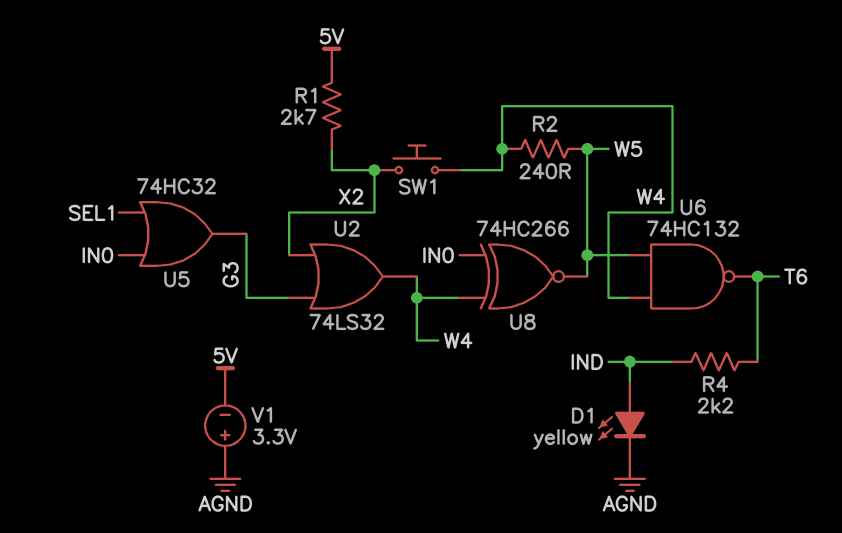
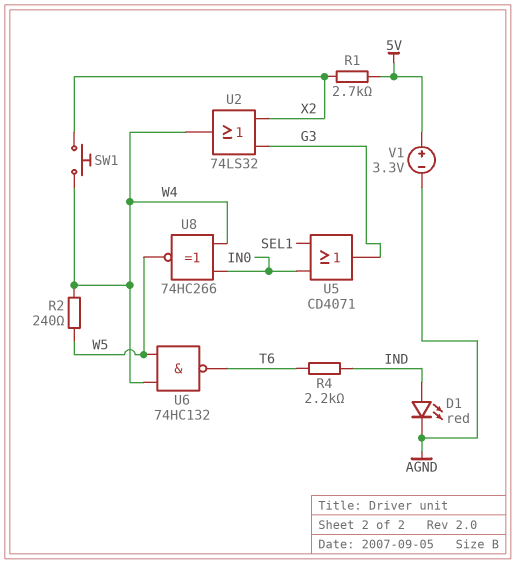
D1: LED yellow (A IND, K AGND) -> LED red (A IND, K AGND)
U5: OR 74HC32 (in IN0, in SEL1, out G3) -> OR CD4071 (in IN0, in SEL1, out G3)
V1: 3.3V (plus AGND, minus 5V) -> 3.3V (plus 5V, minus AGND)

